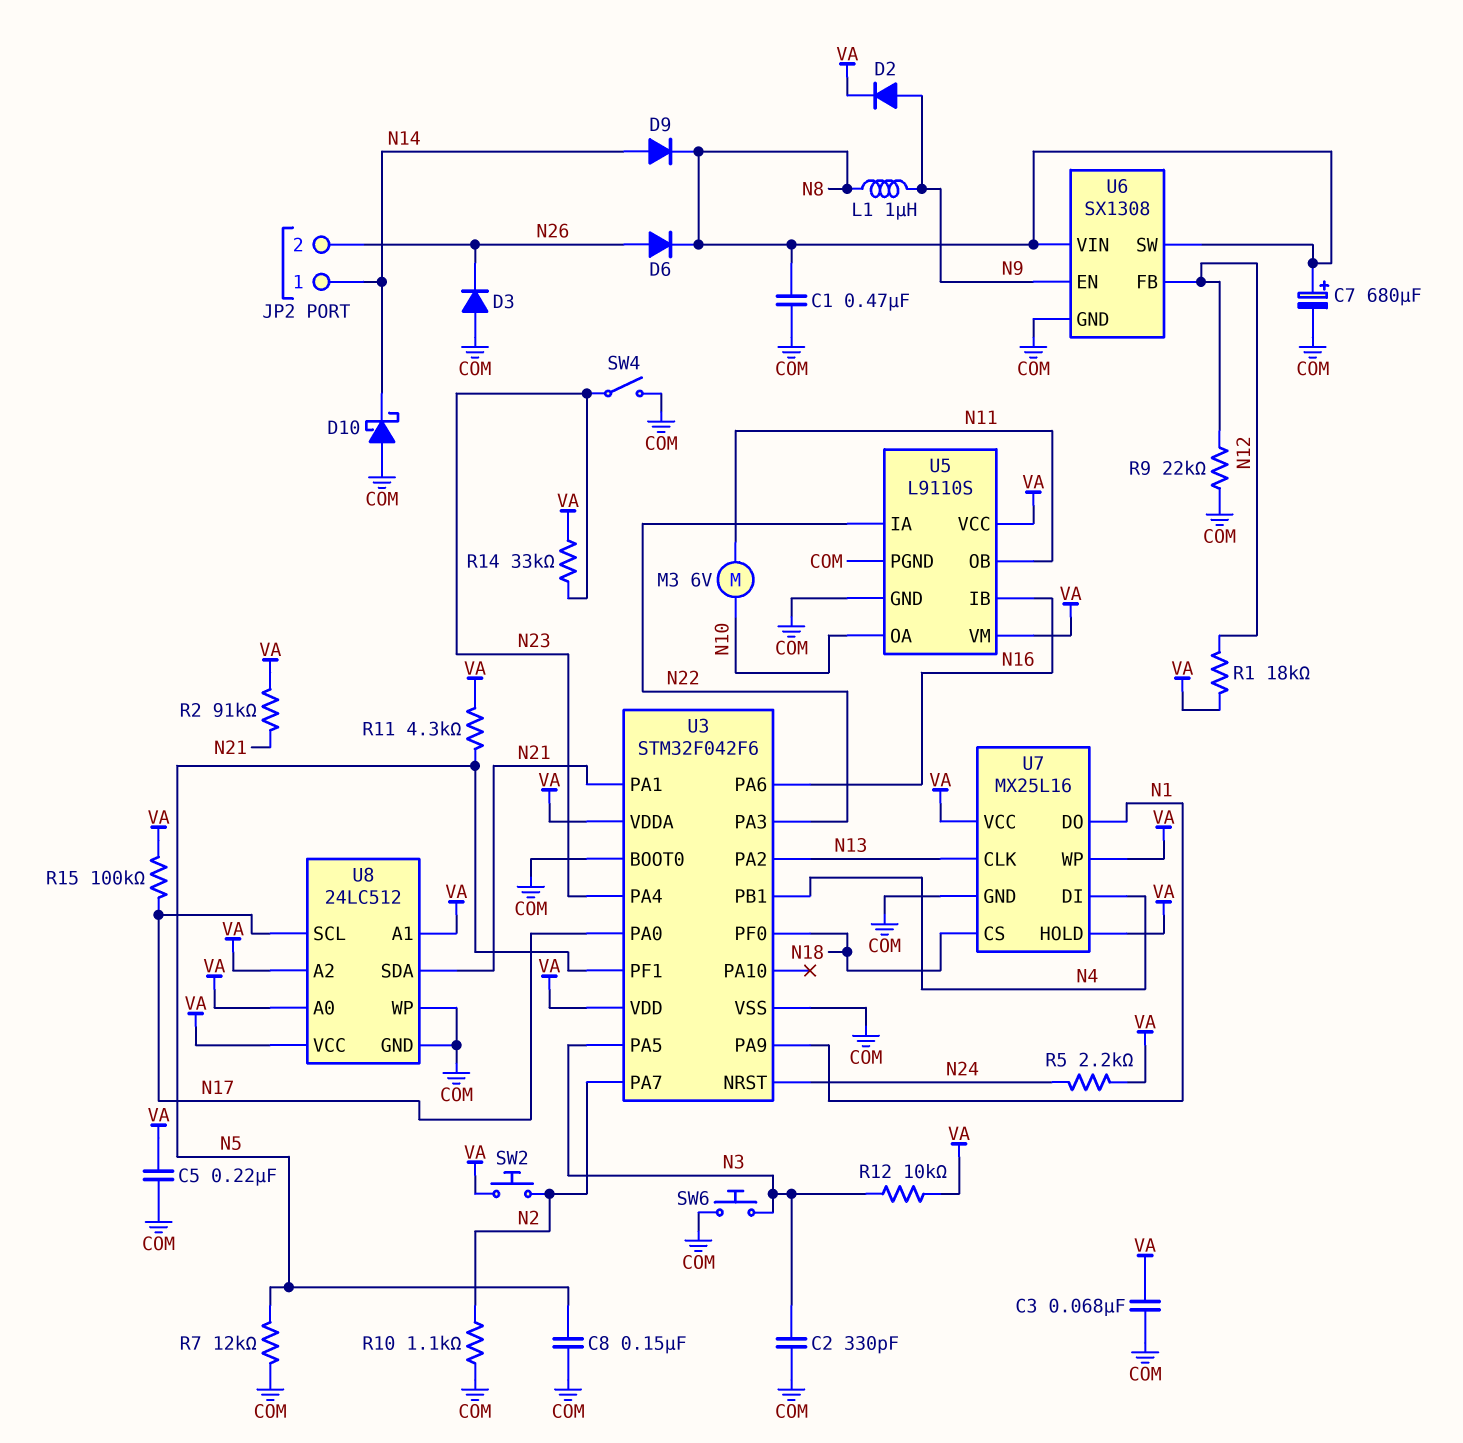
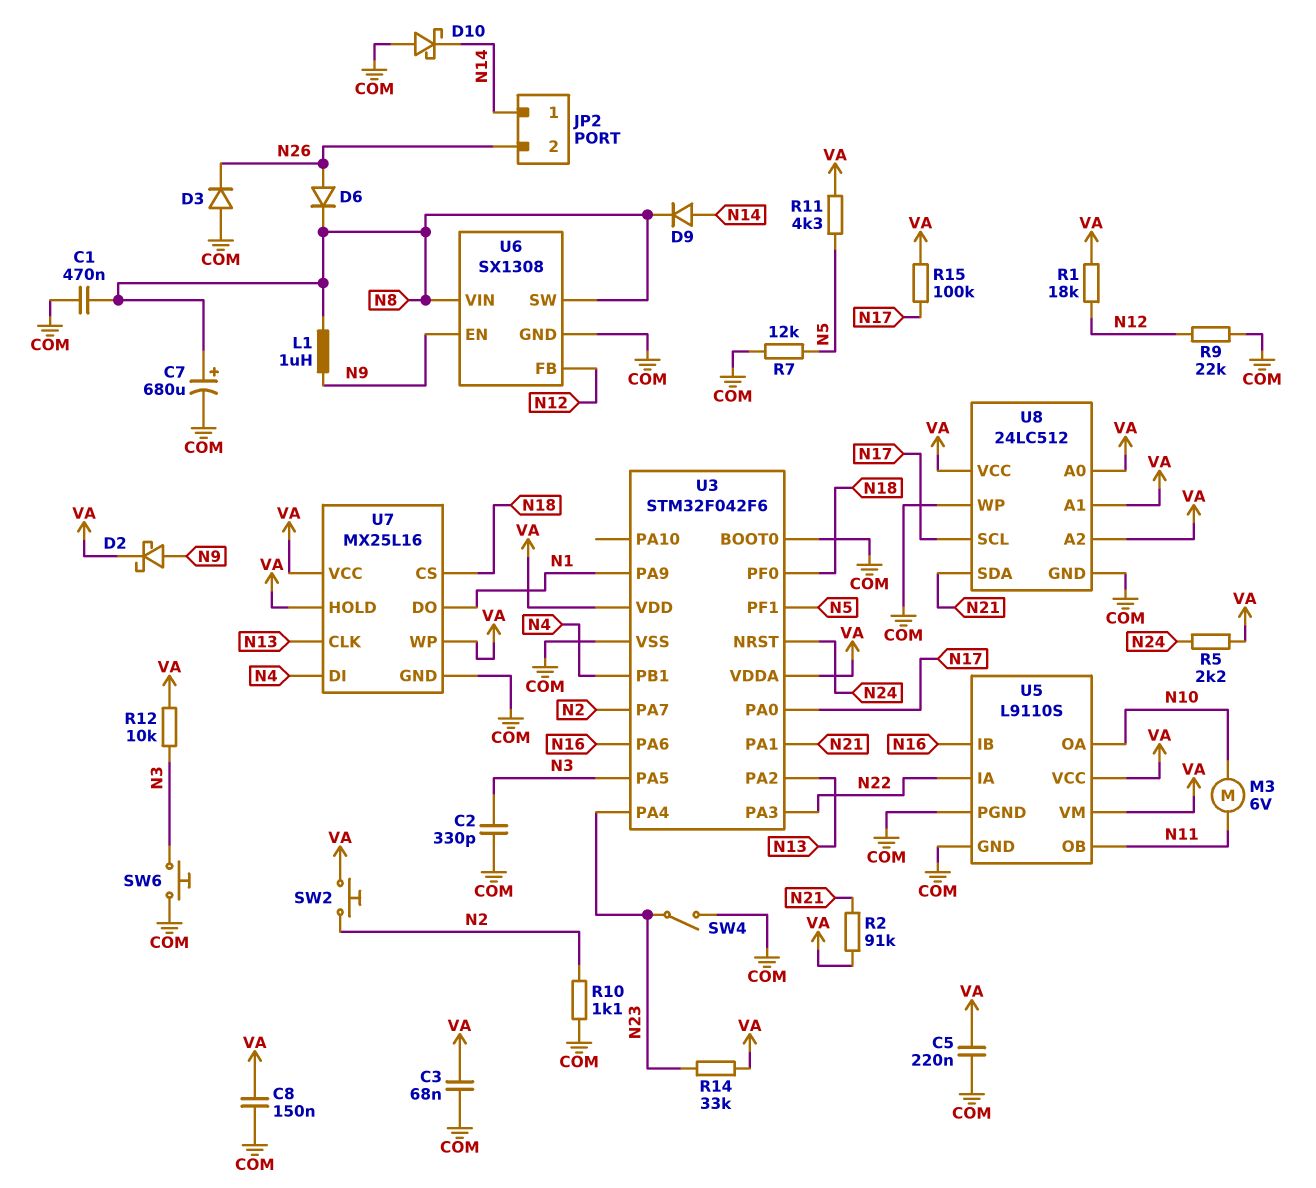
C8: 150nF (COM, N5) -> 150nF (COM, VA)
D2: diode (A N9, K VA) -> schottky (A N9, K VA)

